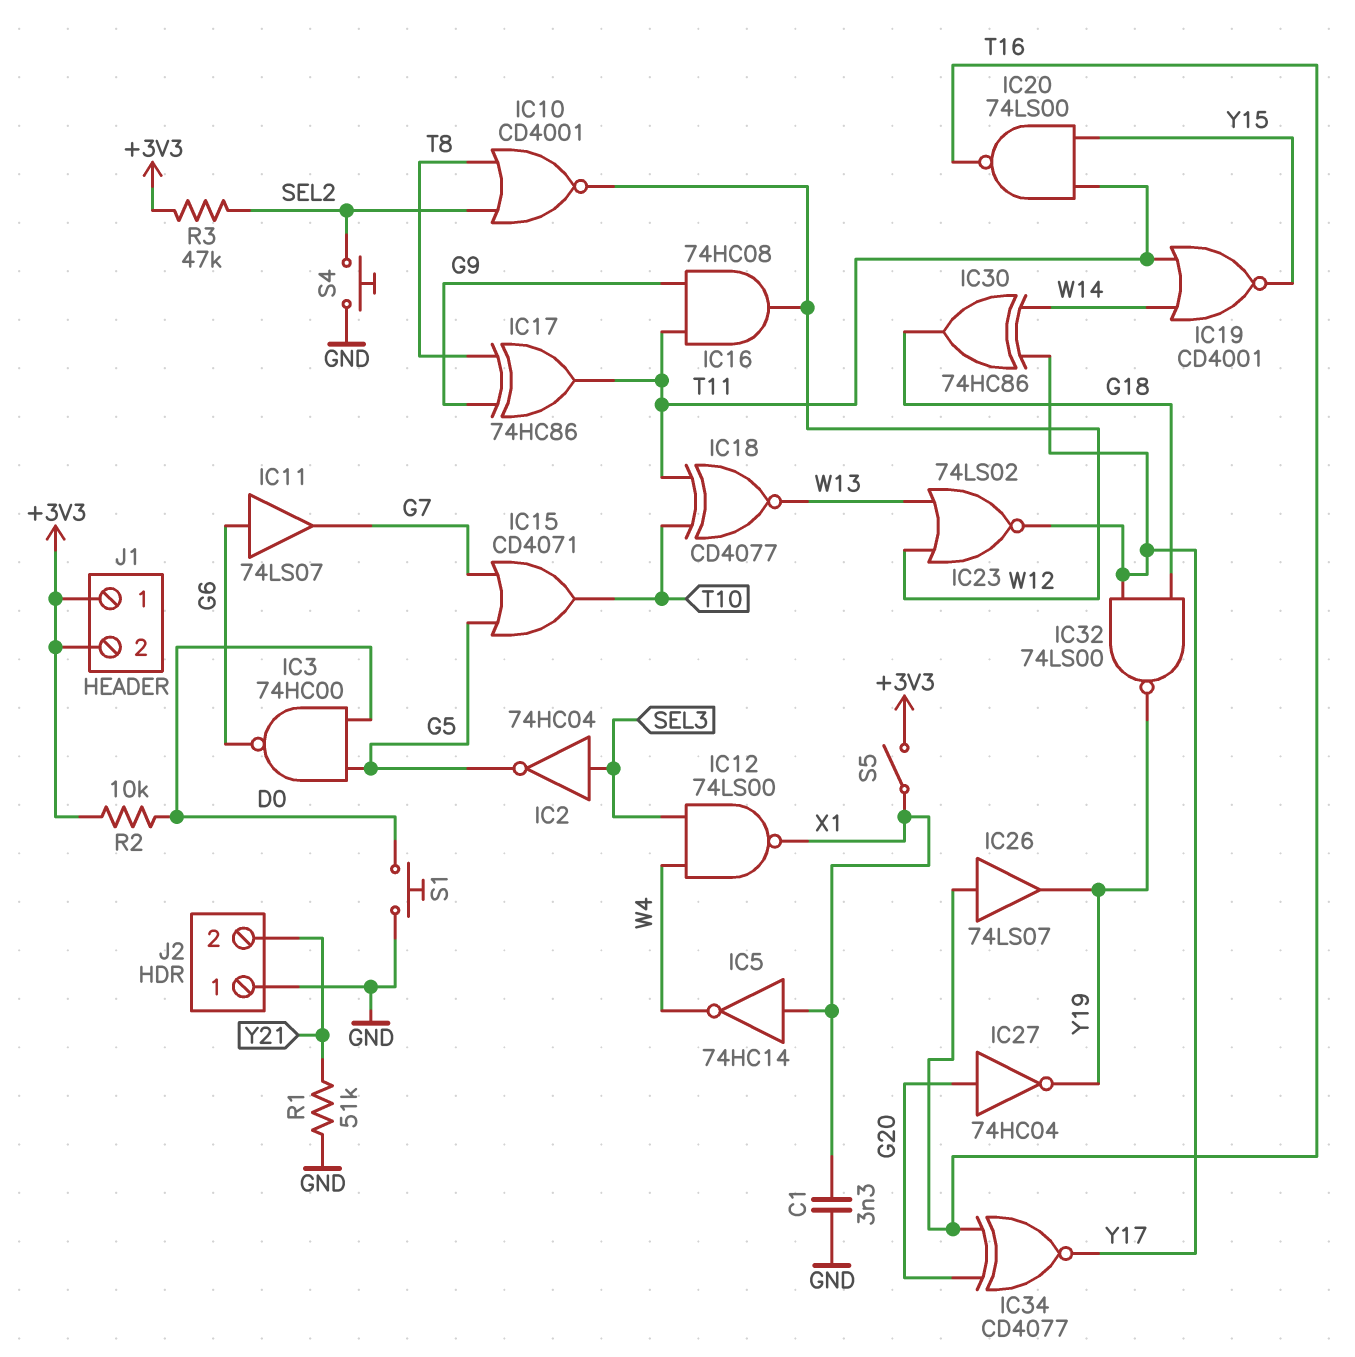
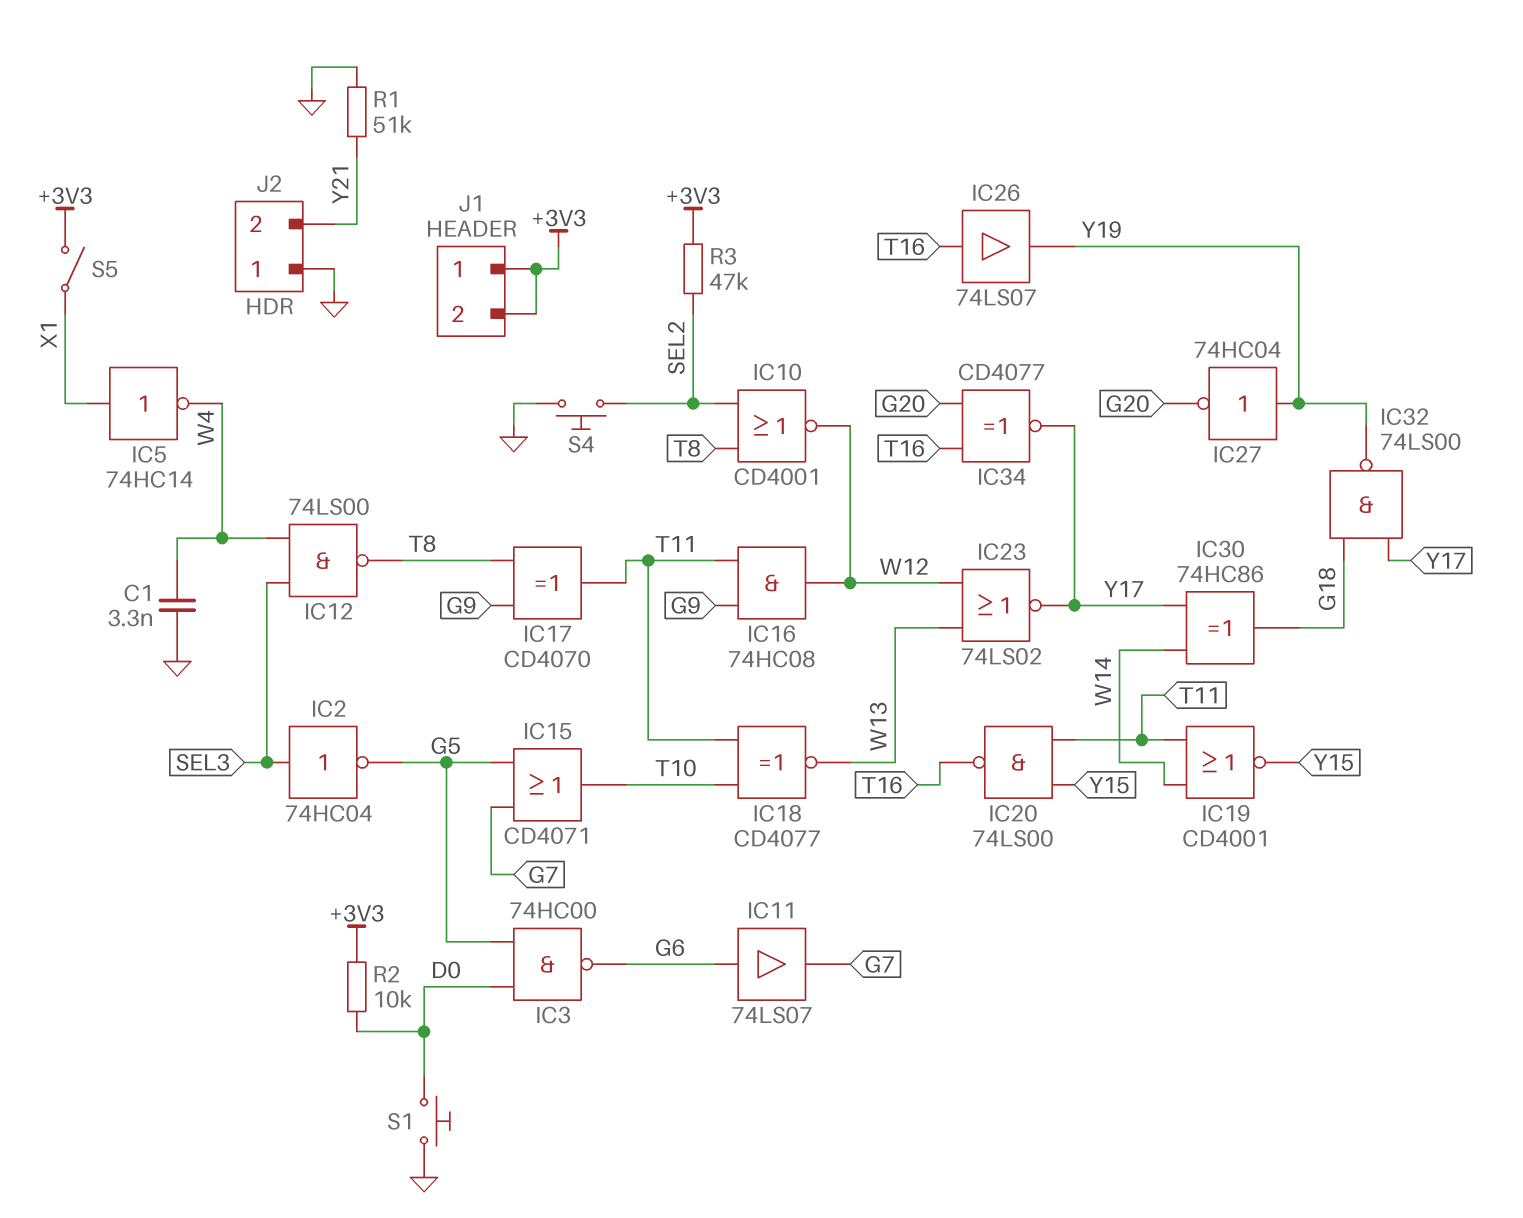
C1: 3.3nF (GND, X1) -> 3.3nF (GND, W4)
IC12: NAND 74LS00 (in SEL3, in W4, out X1) -> NAND 74LS00 (in SEL3, in W4, out T8)
IC17: XOR 74HC86 (in G9, in T8, out T11) -> XOR CD4070 (in G9, in T8, out T11)
IC27: NOT 74HC04 (in G20, out Y19) -> NOT 74HC04 (in Y19, out G20)

